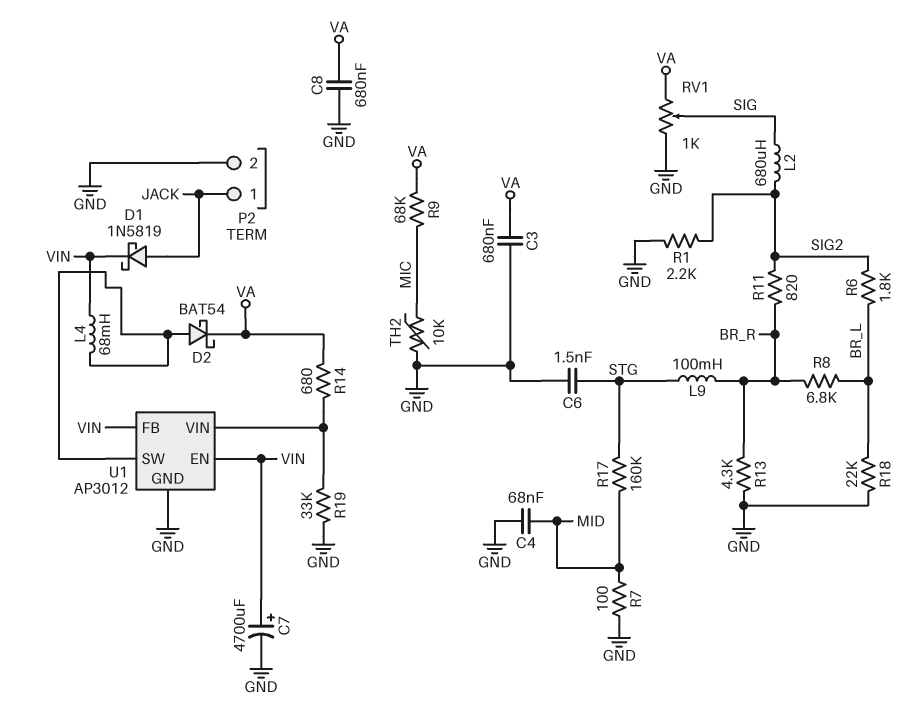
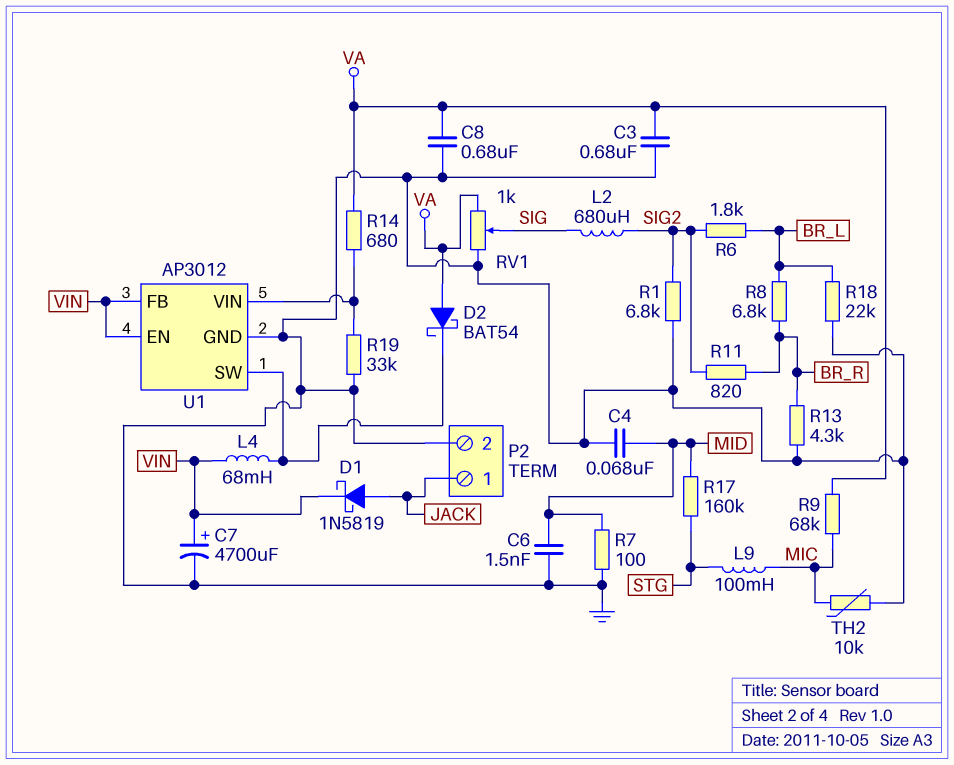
C6: 1.5nF (GND, STG) -> 1.5nF (GND, MID)
D2: schottky BAT54 (A U1/SW, K VA) -> schottky BAT54 (A VA, K U1/SW)
L9: 100mH (BR_R, STG) -> 100mH (MIC, STG)
R1: 2.2k (GND, SIG2) -> 6.8k (GND, SIG2)

